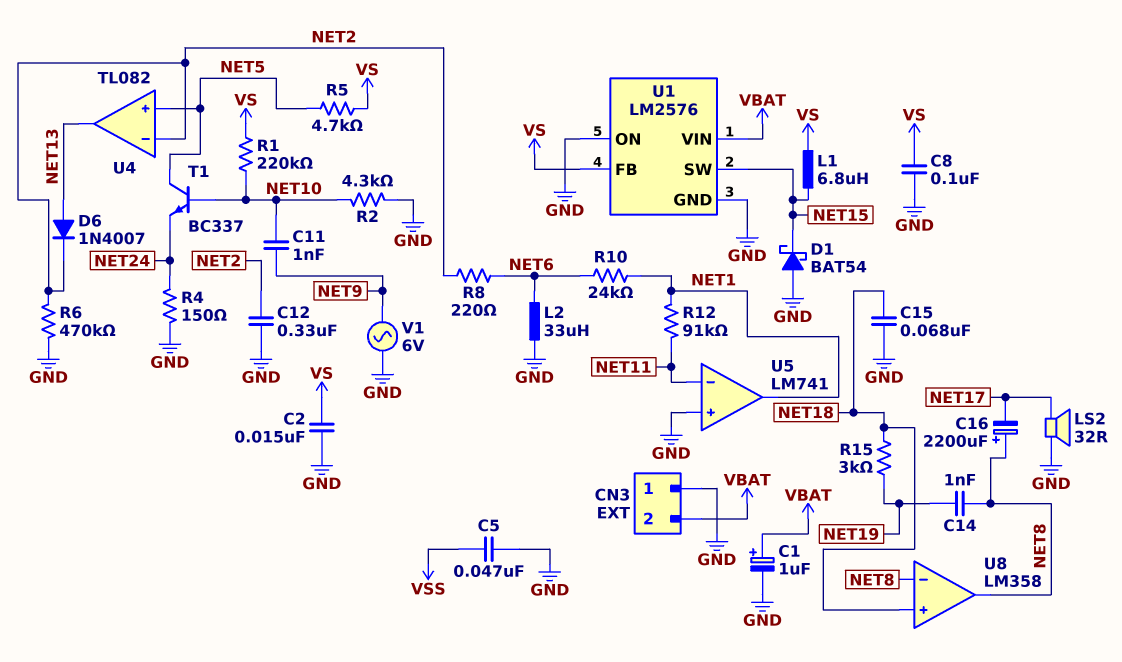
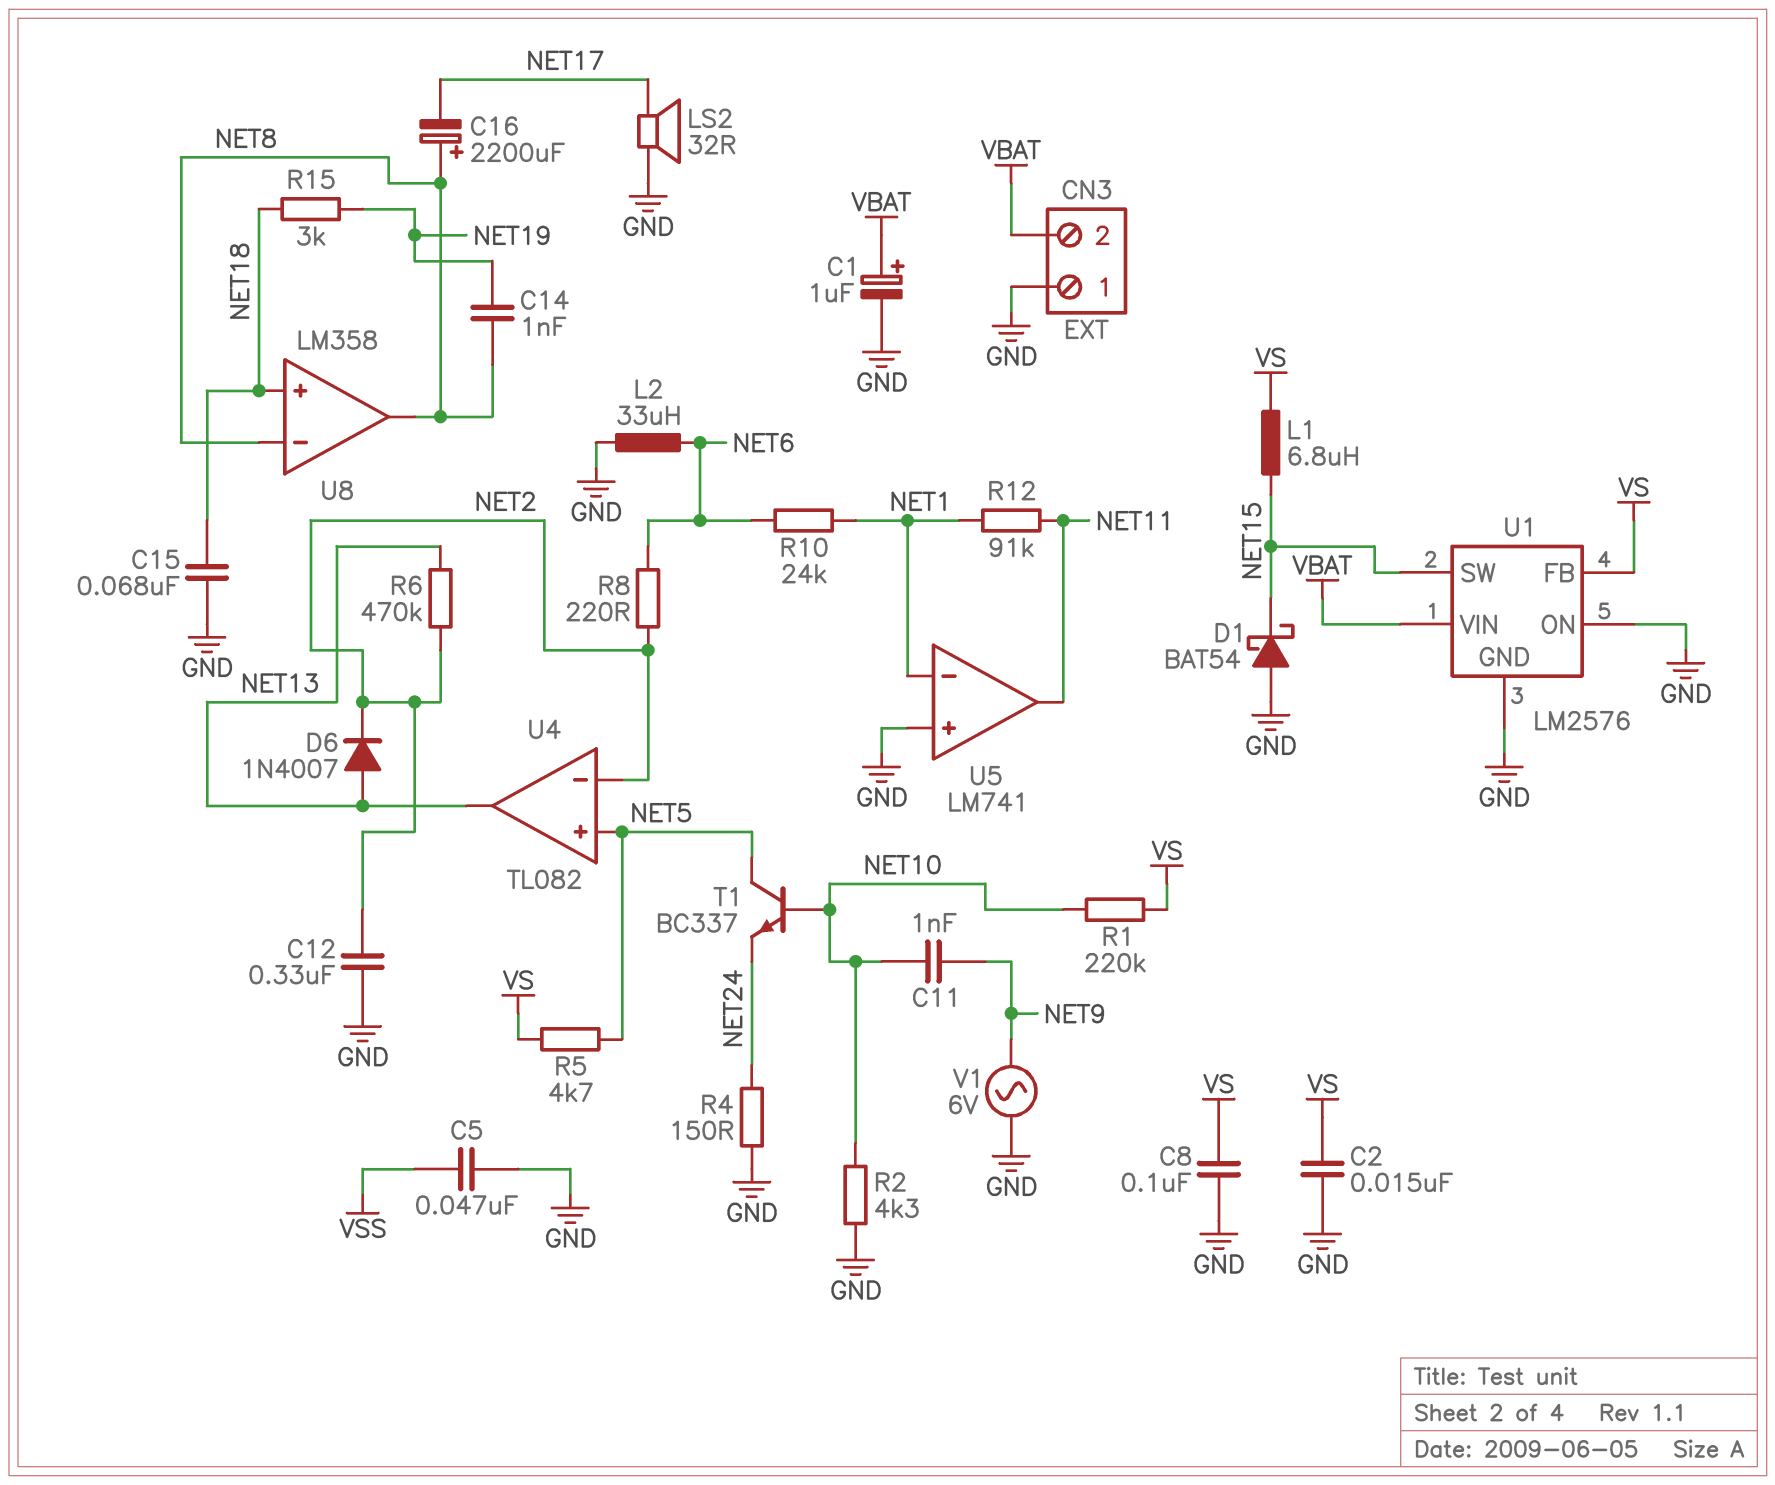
R6: 470k (GND, NET2) -> 470k (NET2, NET13)
U5 pin in-: NET11 -> NET1
U5 pin out: NET1 -> NET11

